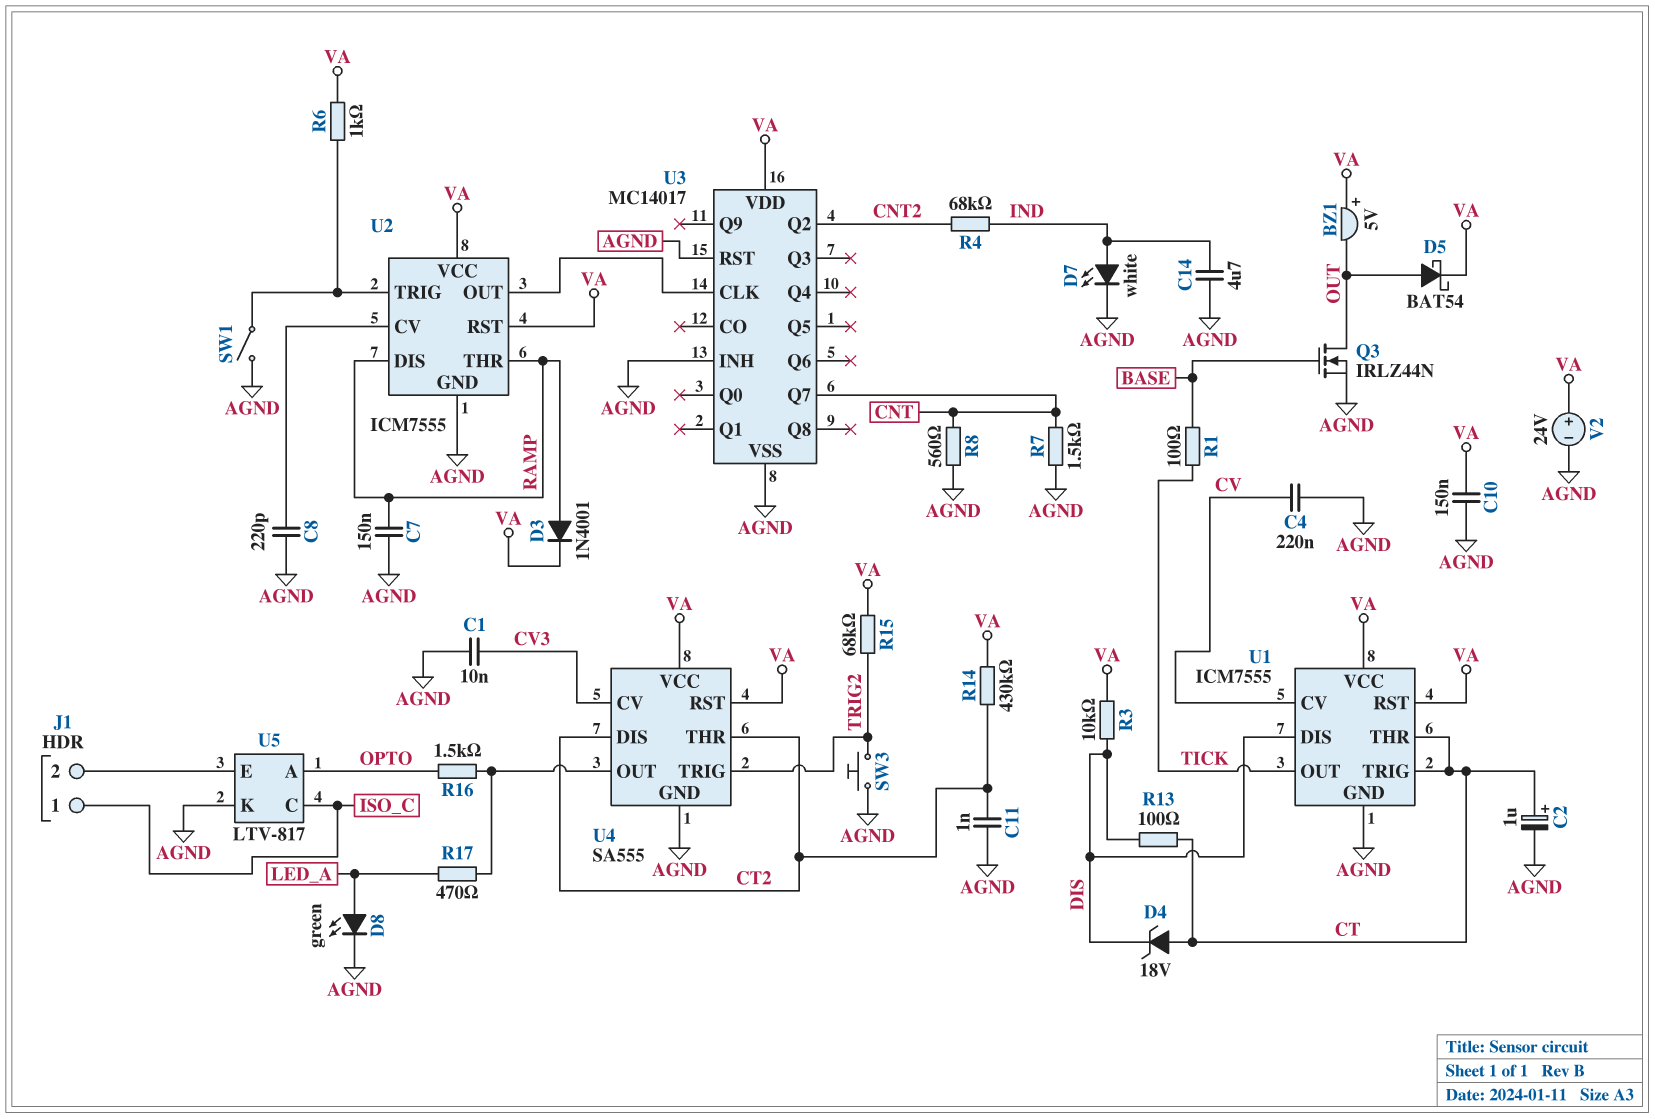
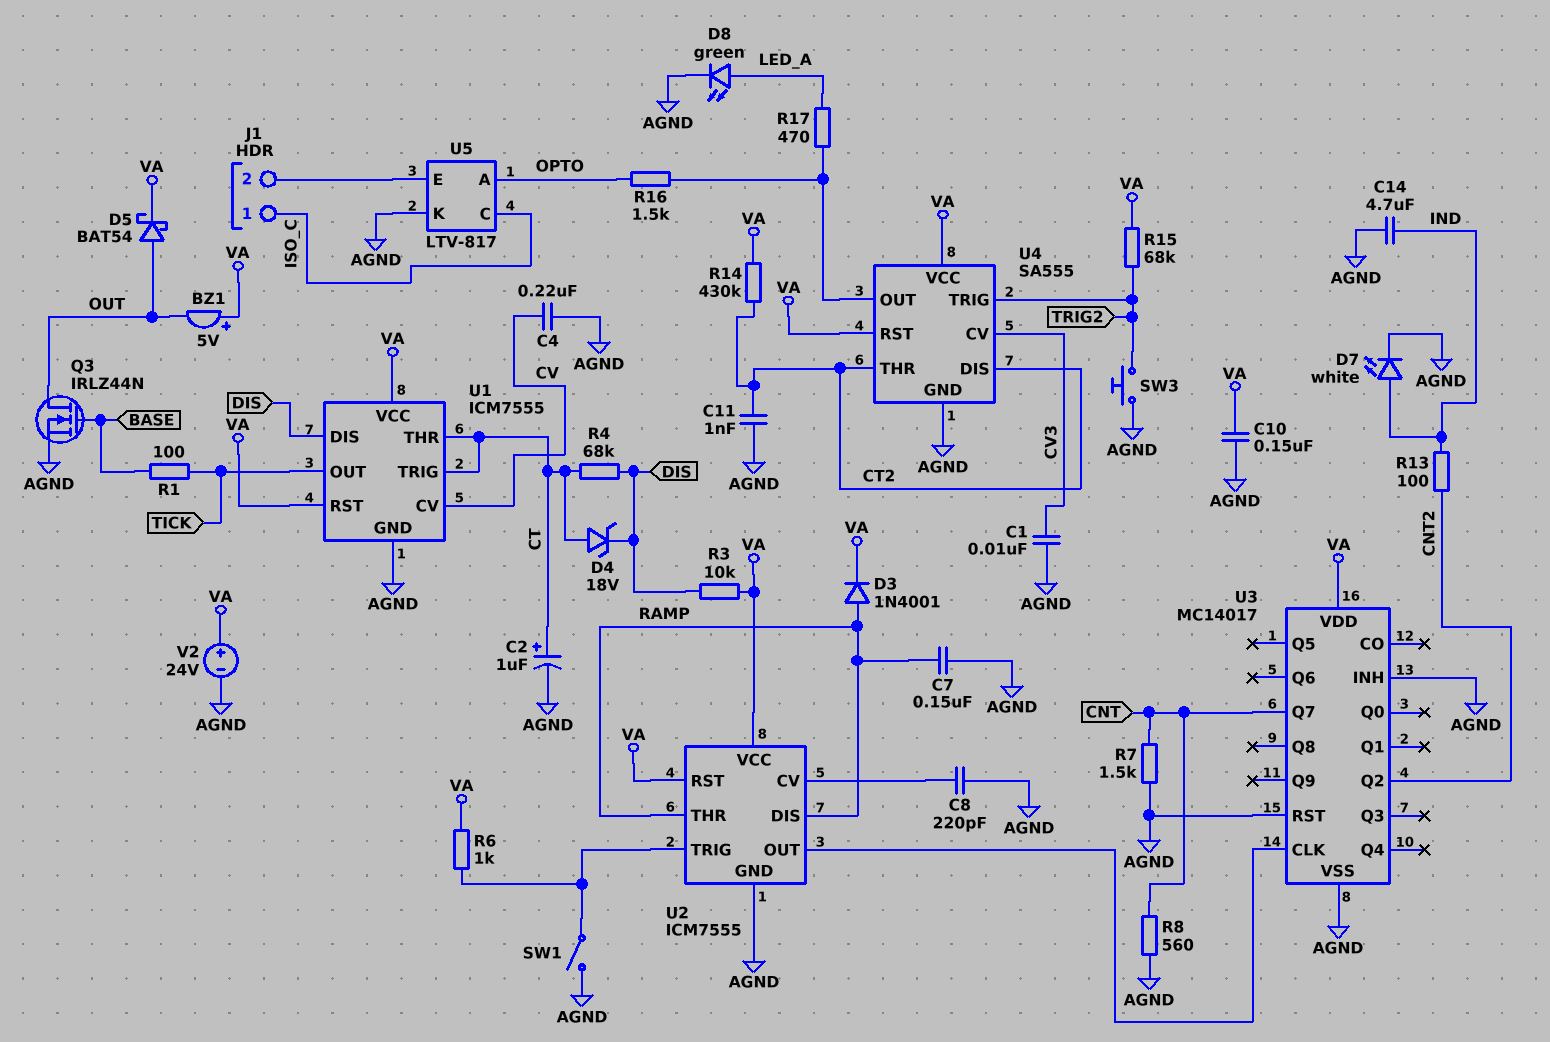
R4: 68k (CNT2, IND) -> 68k (CT, DIS)
R13: 100 (CT, DIS) -> 100 (CNT2, IND)

